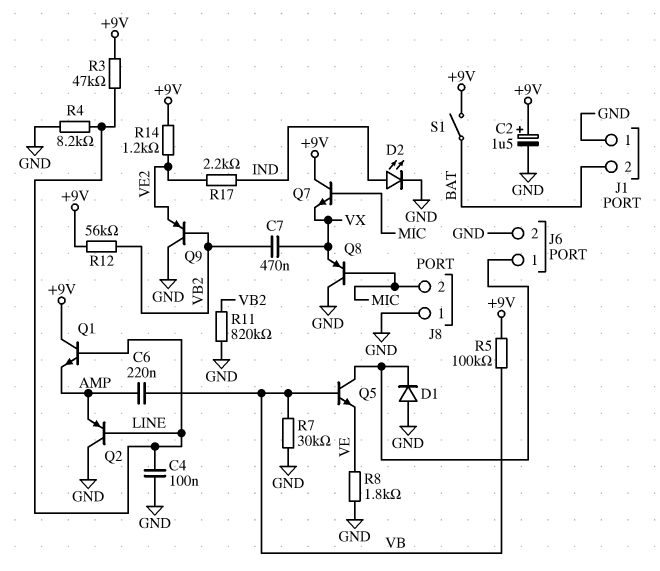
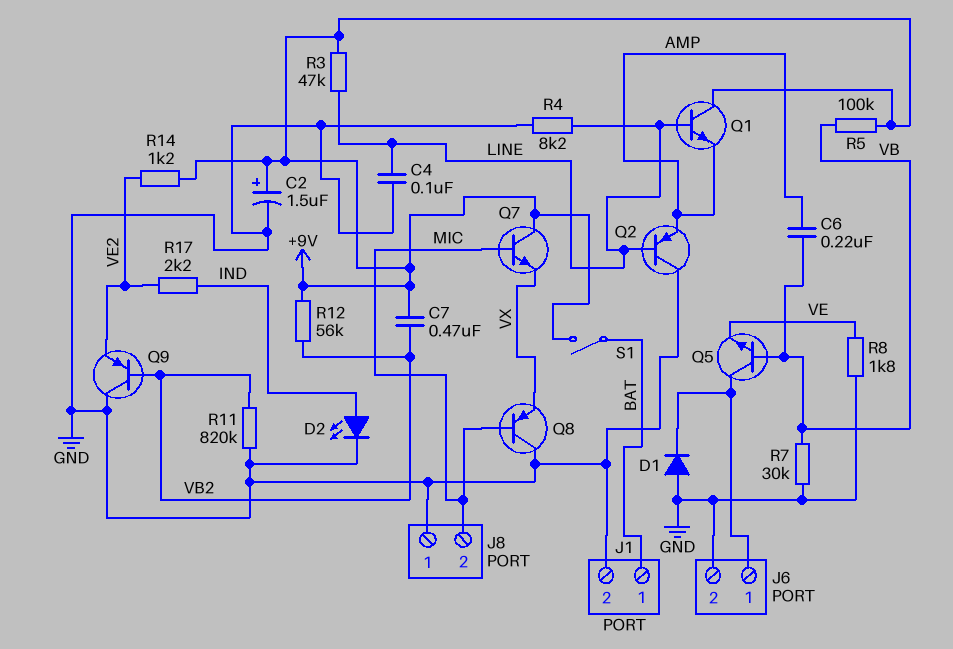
C7: 470nF (VB2, VX) -> 470nF (+9V, VB2)
J1 pin 1: GND -> BAT
J1 pin 2: BAT -> GND

